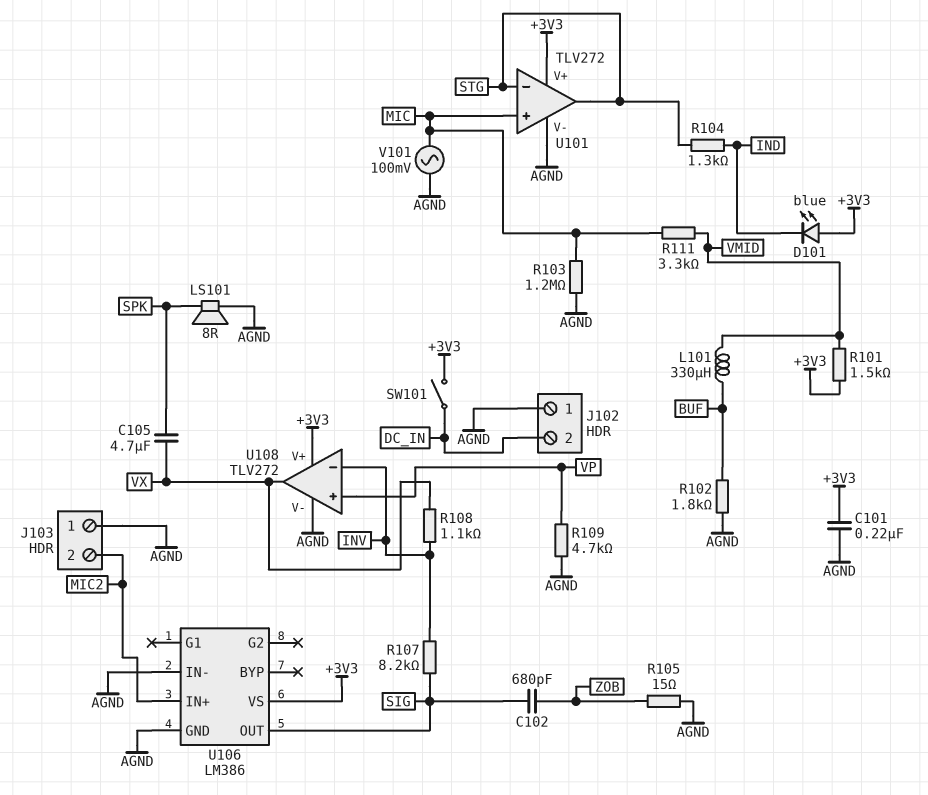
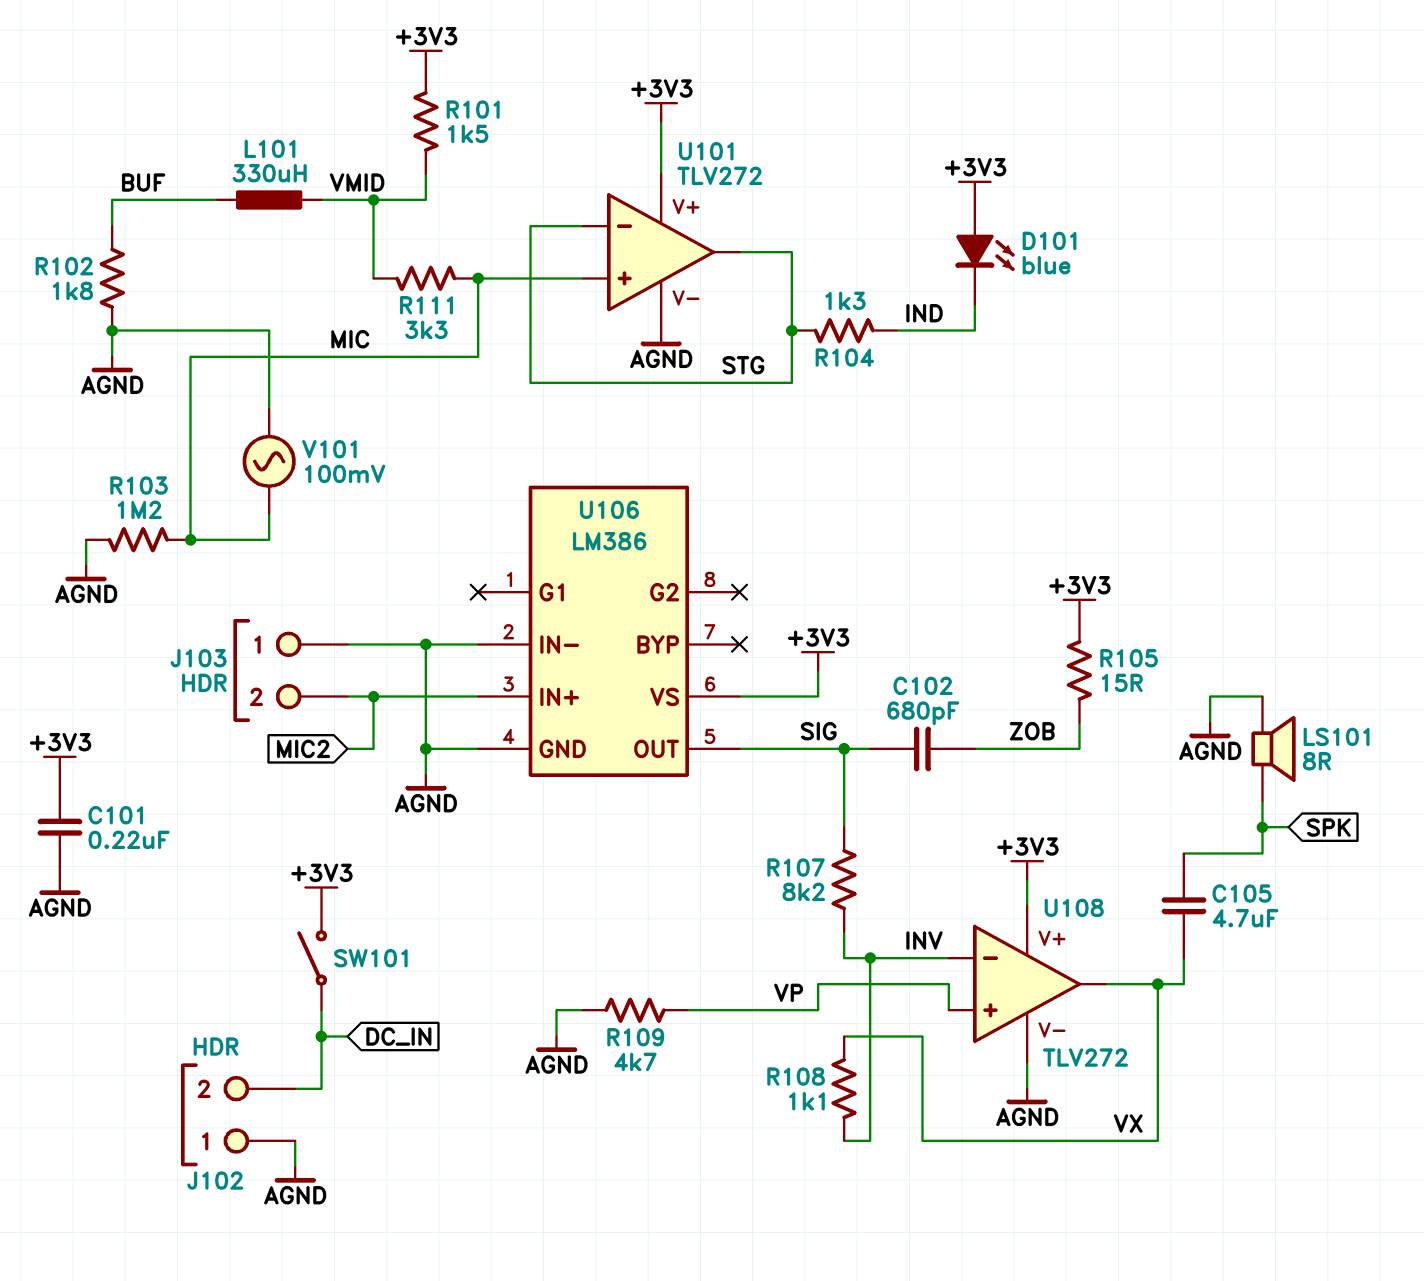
R105: 15 (AGND, ZOB) -> 15 (+3V3, ZOB)

